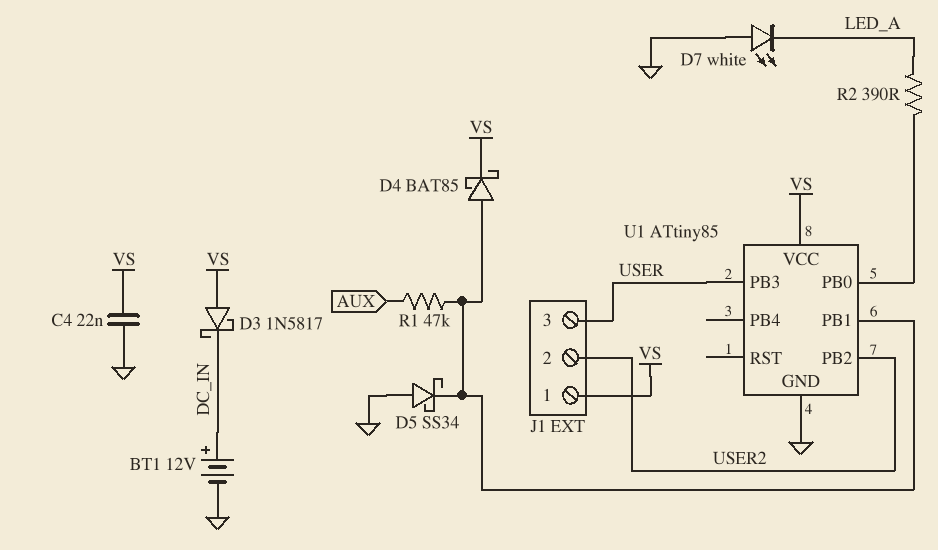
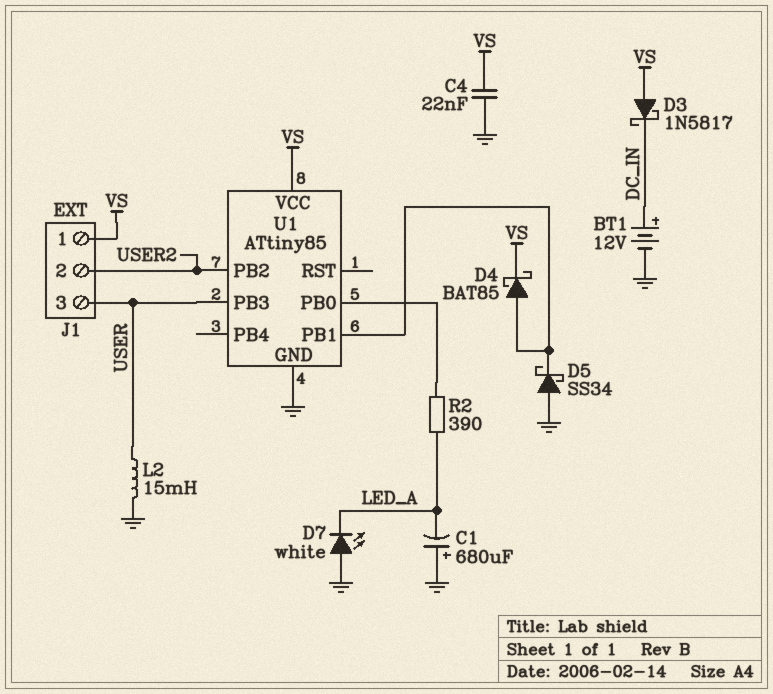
C1: none -> 680uF (plus GND, minus LED_A)
L2: none -> 15mH (GND, USER)
R1: 47k (AUX, U1/PB1) -> none

